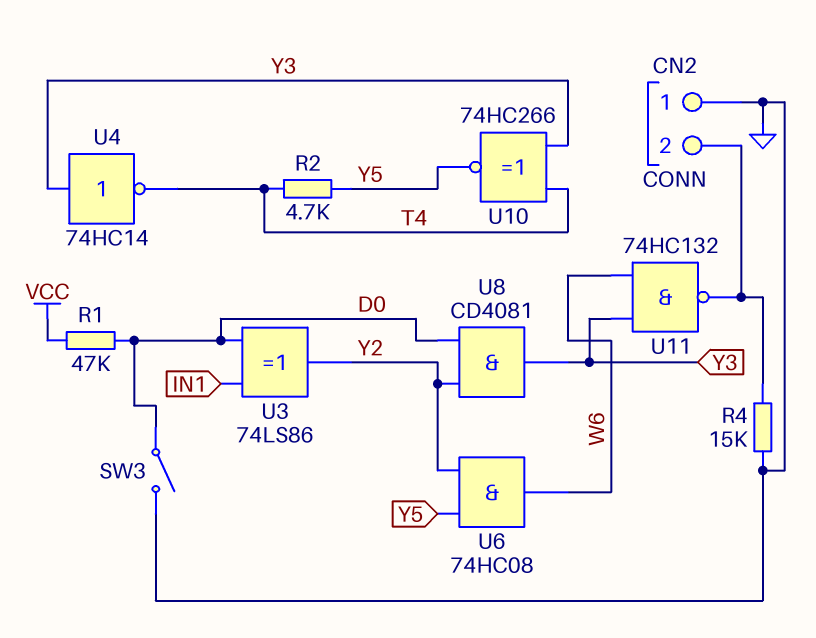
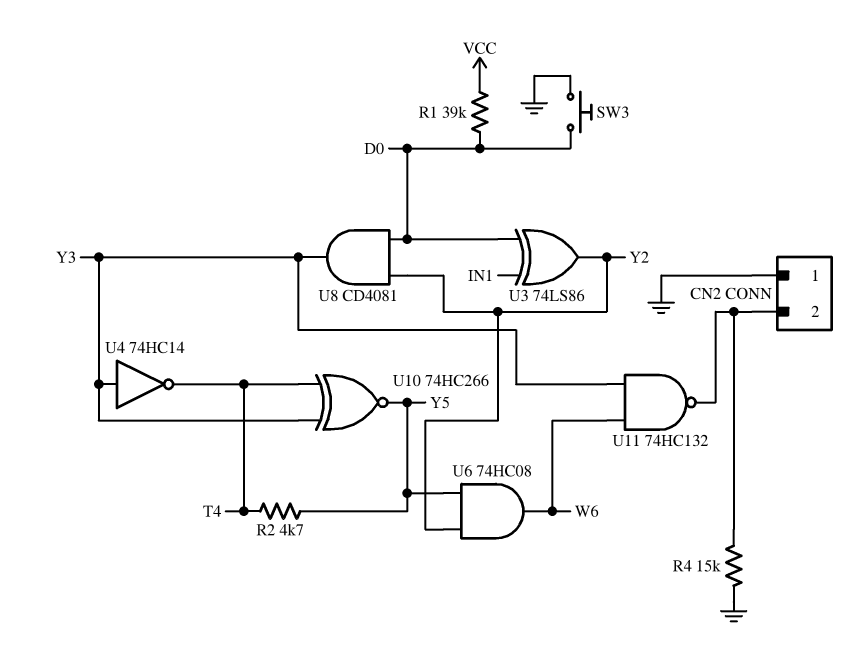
R1: 47k (D0, VCC) -> 39k (D0, VCC)
SW3: switch (D0, GND) -> button (D0, GND)

